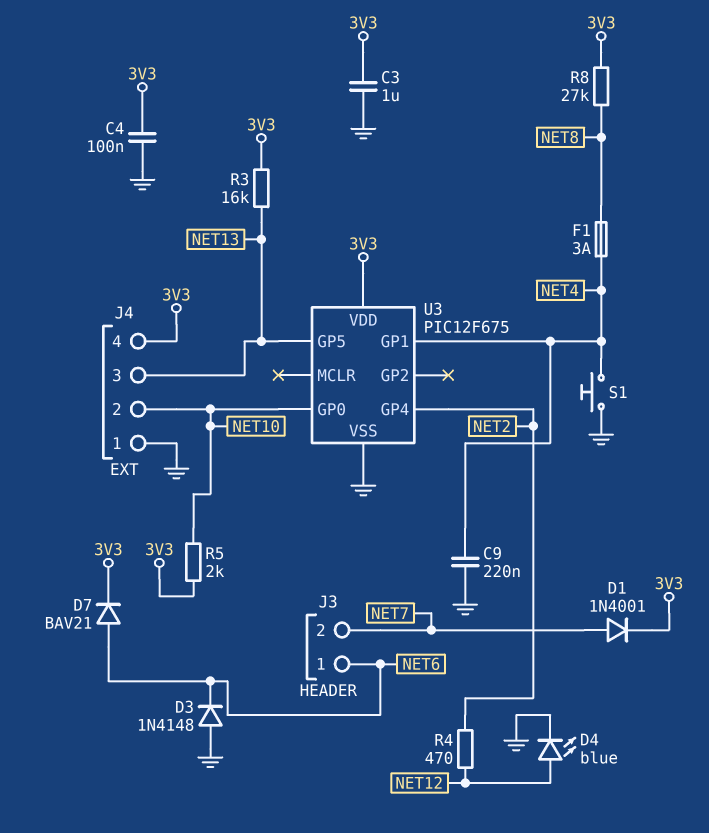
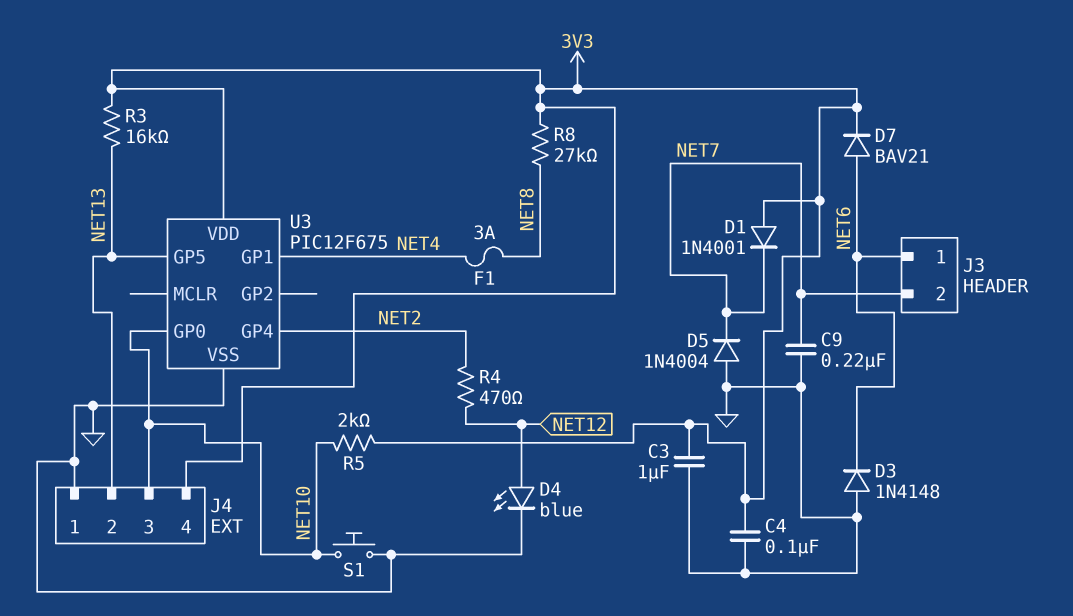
C9: 220nF (GND, NET4) -> 220nF (GND, NET7)
D1: diode 1N4001 (A NET7, K 3V3) -> diode 1N4001 (A 3V3, K NET7)
D5: none -> diode 1N4004 (A GND, K NET7)
J4 pin 2: NET10 -> NET13
J4 pin 3: NET13 -> NET10
S1: button (GND, NET4) -> button (GND, NET10)

